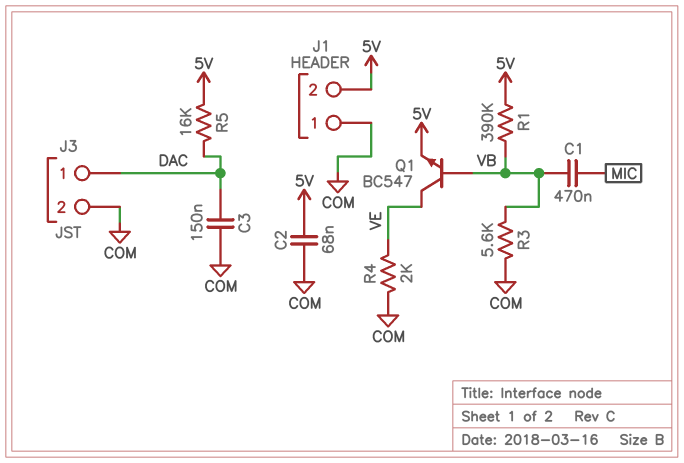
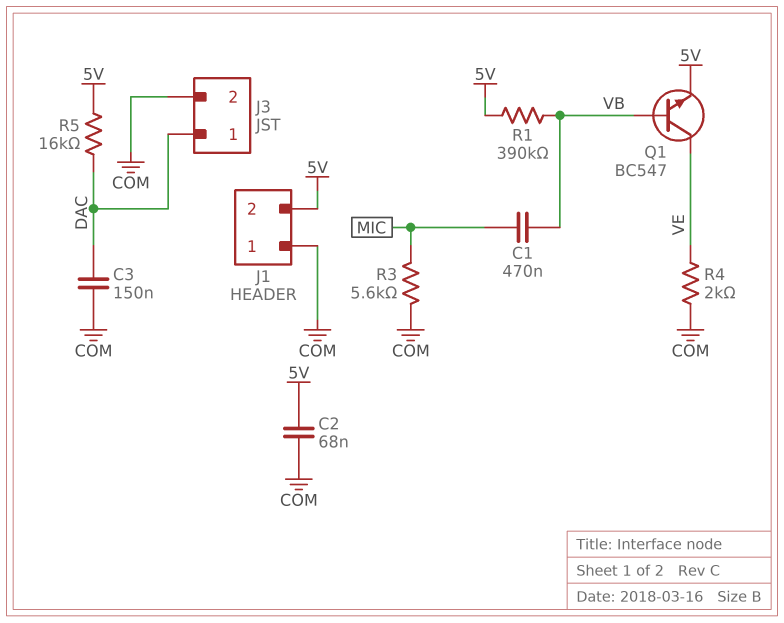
R3: 5.6k (COM, VB) -> 5.6k (COM, MIC)

